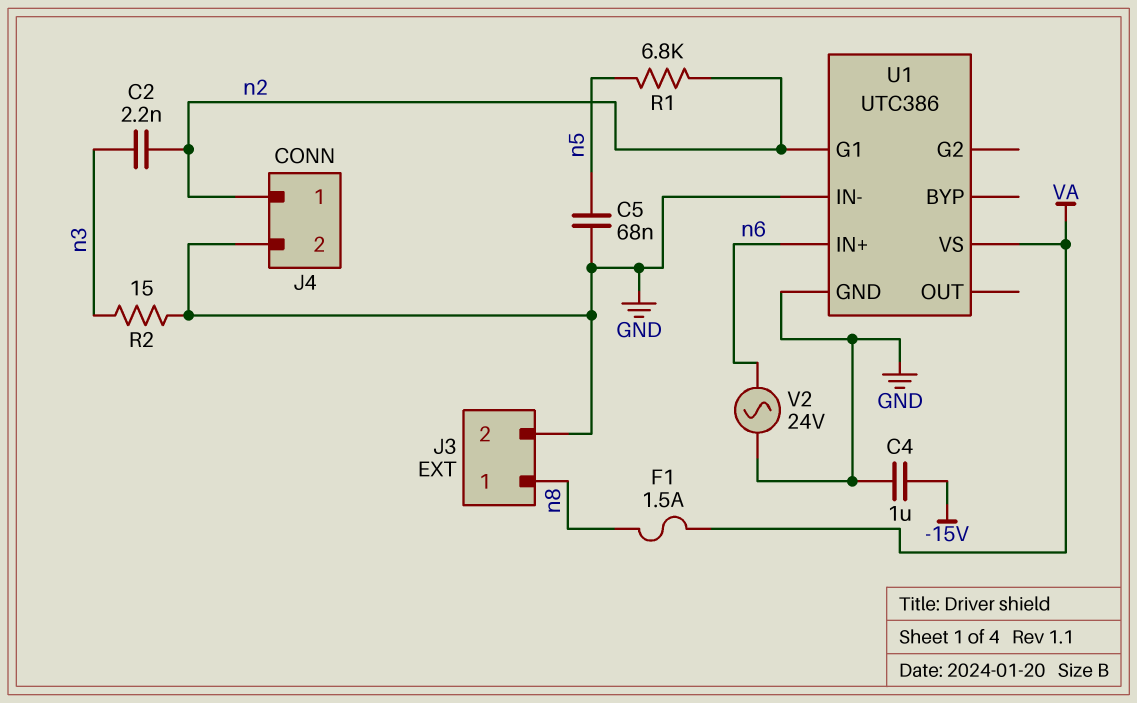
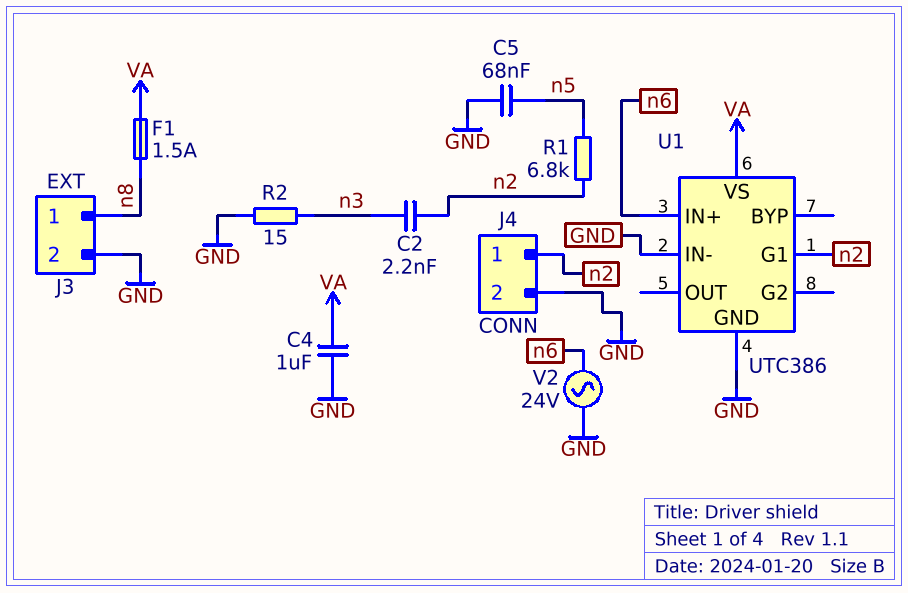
C4: 1uF (-15V, GND) -> 1uF (GND, VA)

